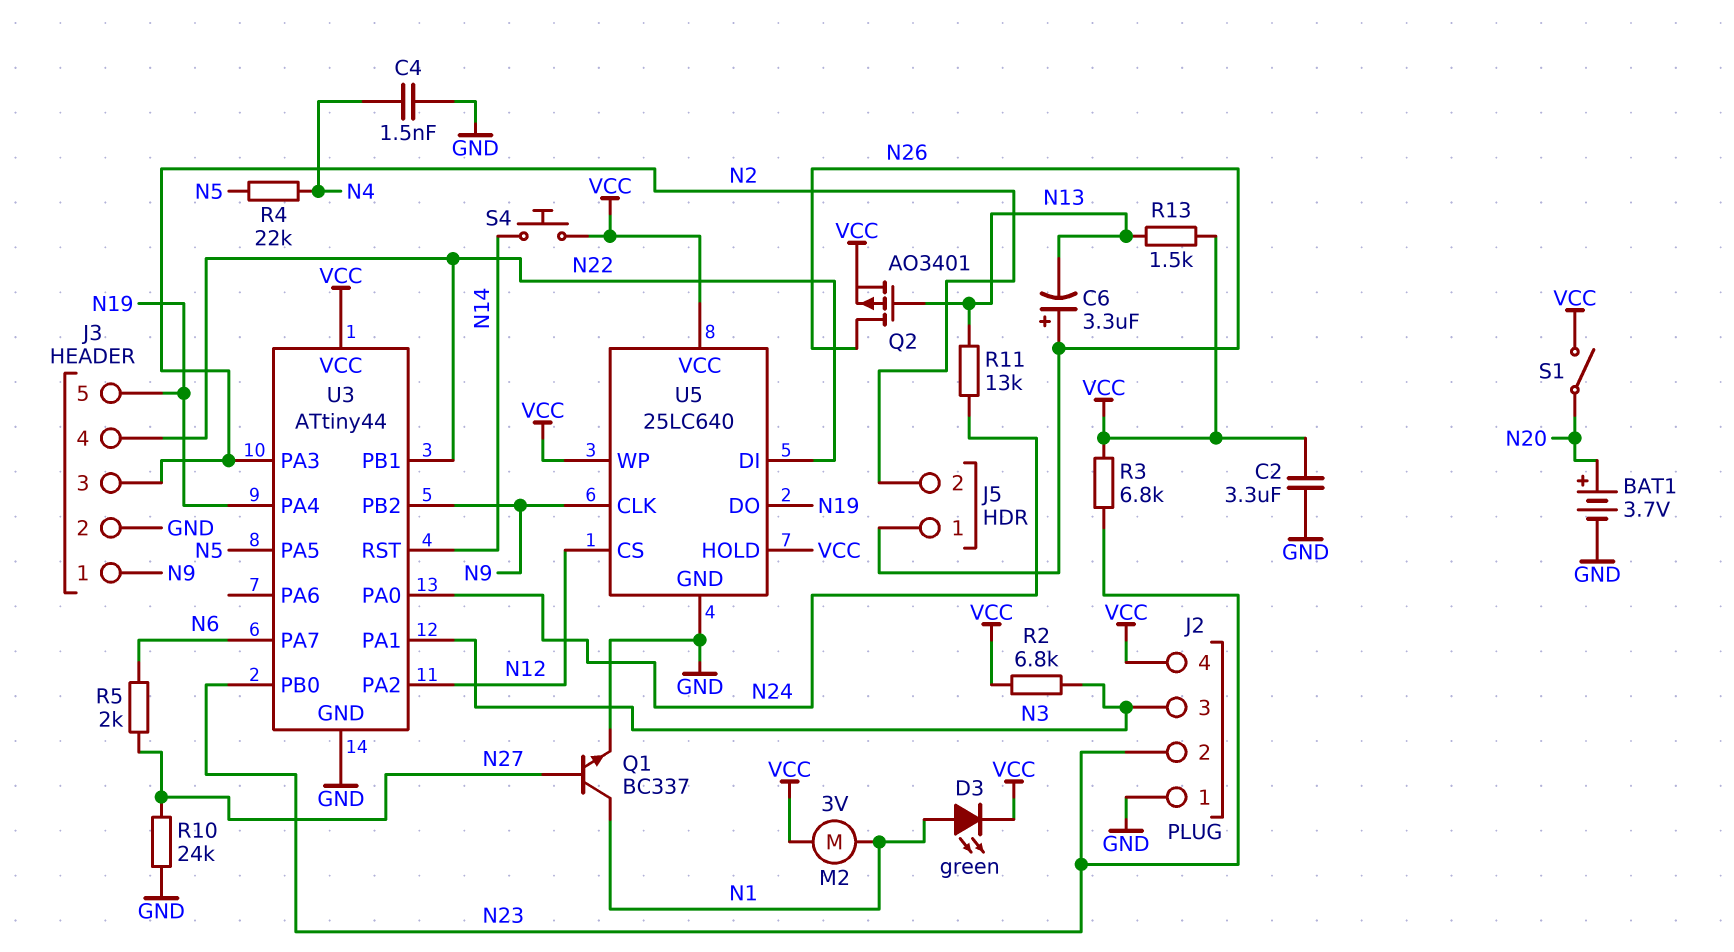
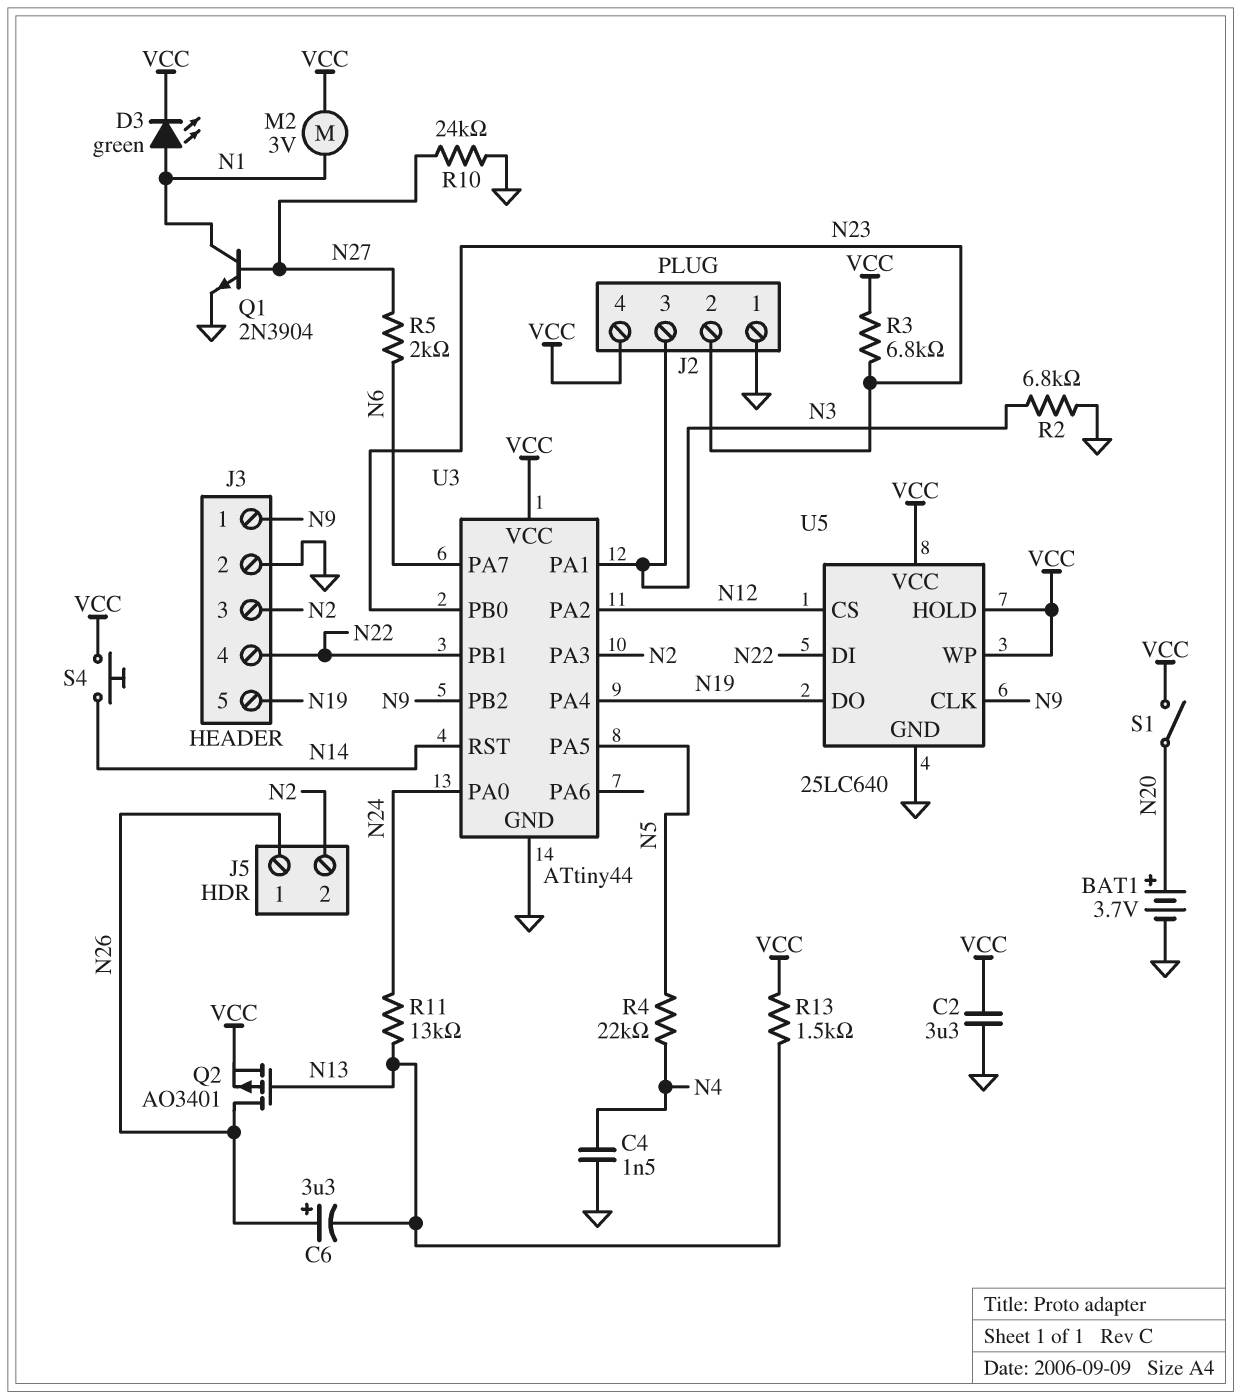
Q1: NPN BC337 (B N27, C N1, E GND) -> NPN 2N3904 (B N27, C N1, E GND)
R2: 6.8k (N3, VCC) -> 6.8k (GND, N3)

